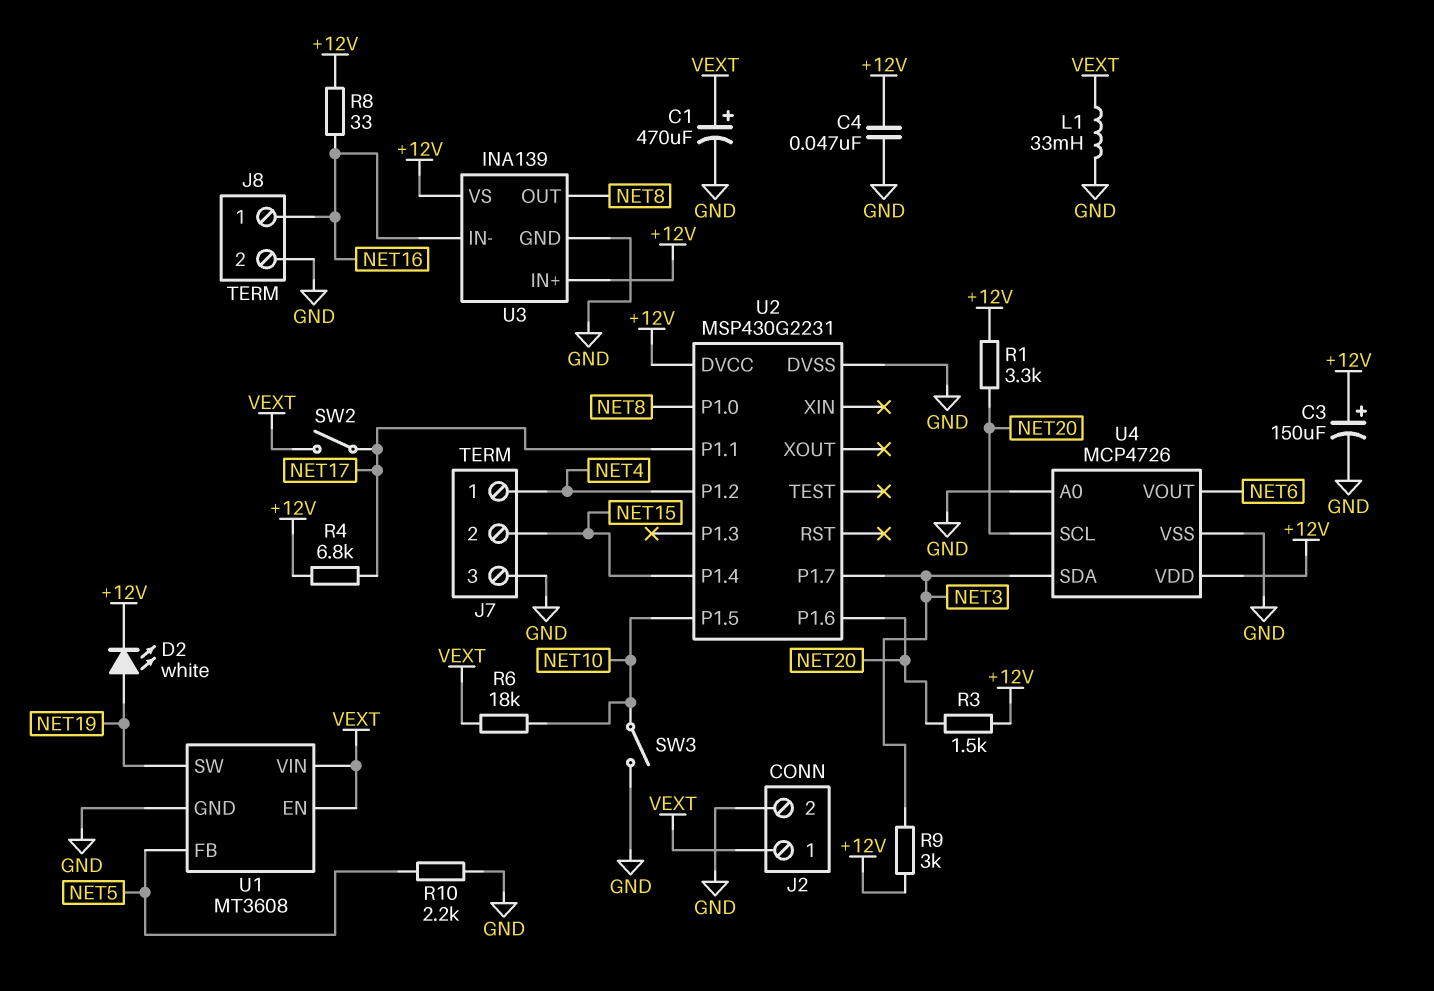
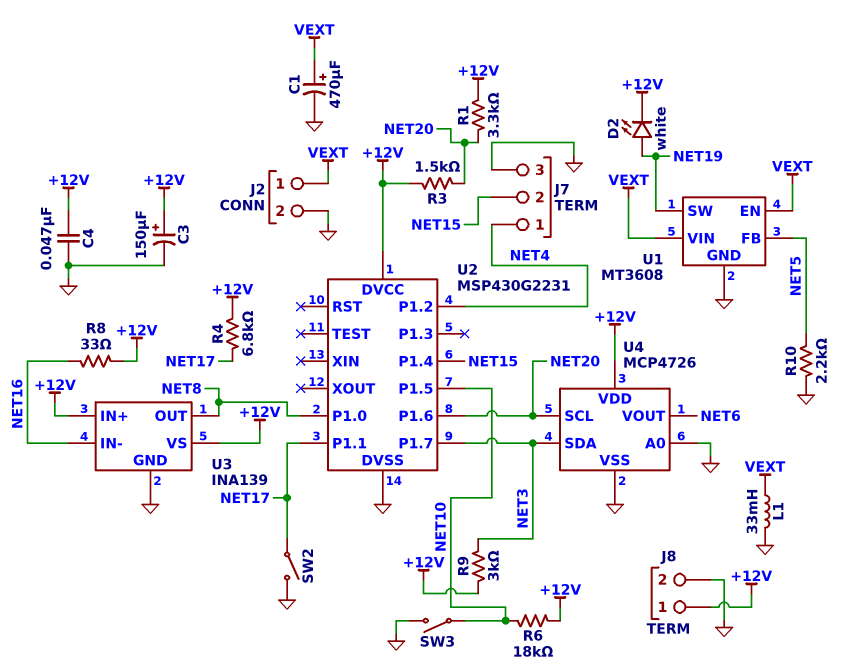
J8 pin 1: NET16 -> +12V
R6: 18k (NET10, VEXT) -> 18k (+12V, NET10)
SW2: switch (NET17, VEXT) -> switch (GND, NET17)

